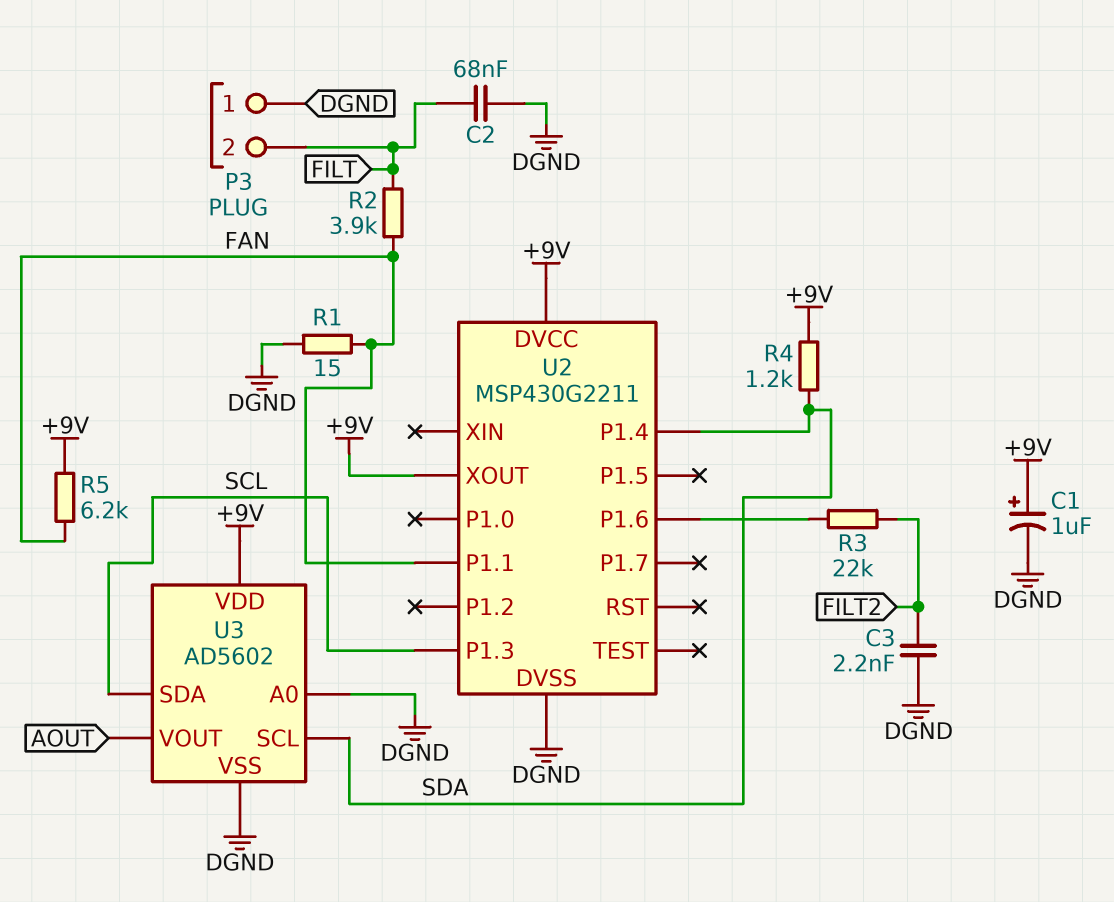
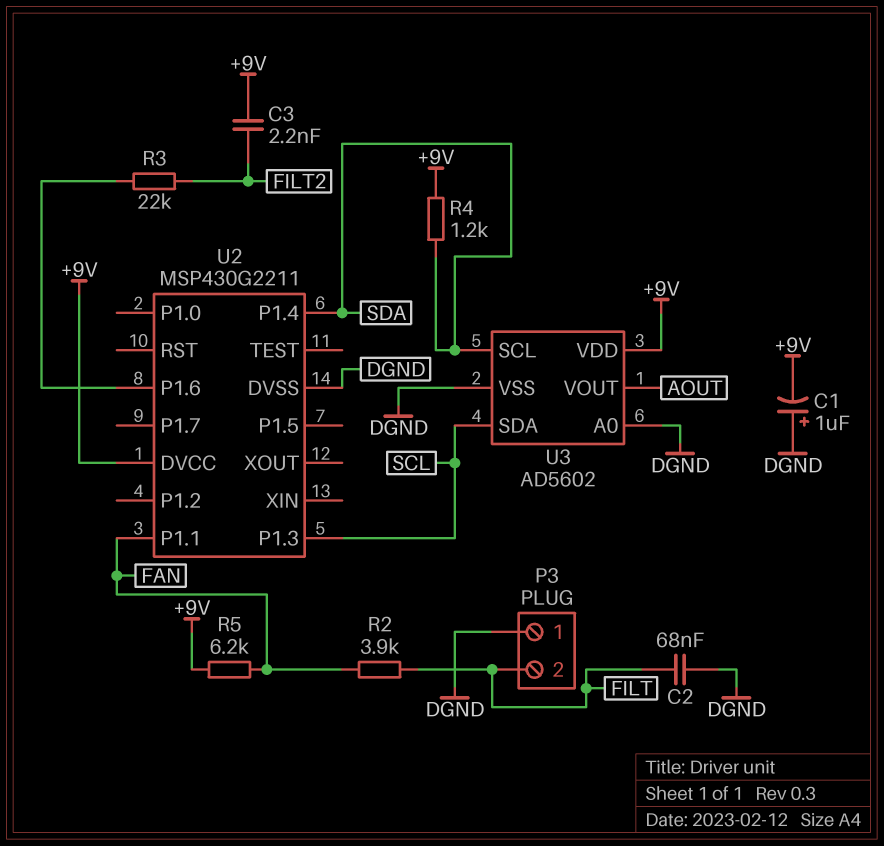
C1: 1uF (plus +9V, minus DGND) -> 1uF (plus DGND, minus +9V)
C3: 2.2nF (DGND, FILT2) -> 2.2nF (+9V, FILT2)
R1: 15 (DGND, FAN) -> none
U2 pin XOUT: +9V -> none

